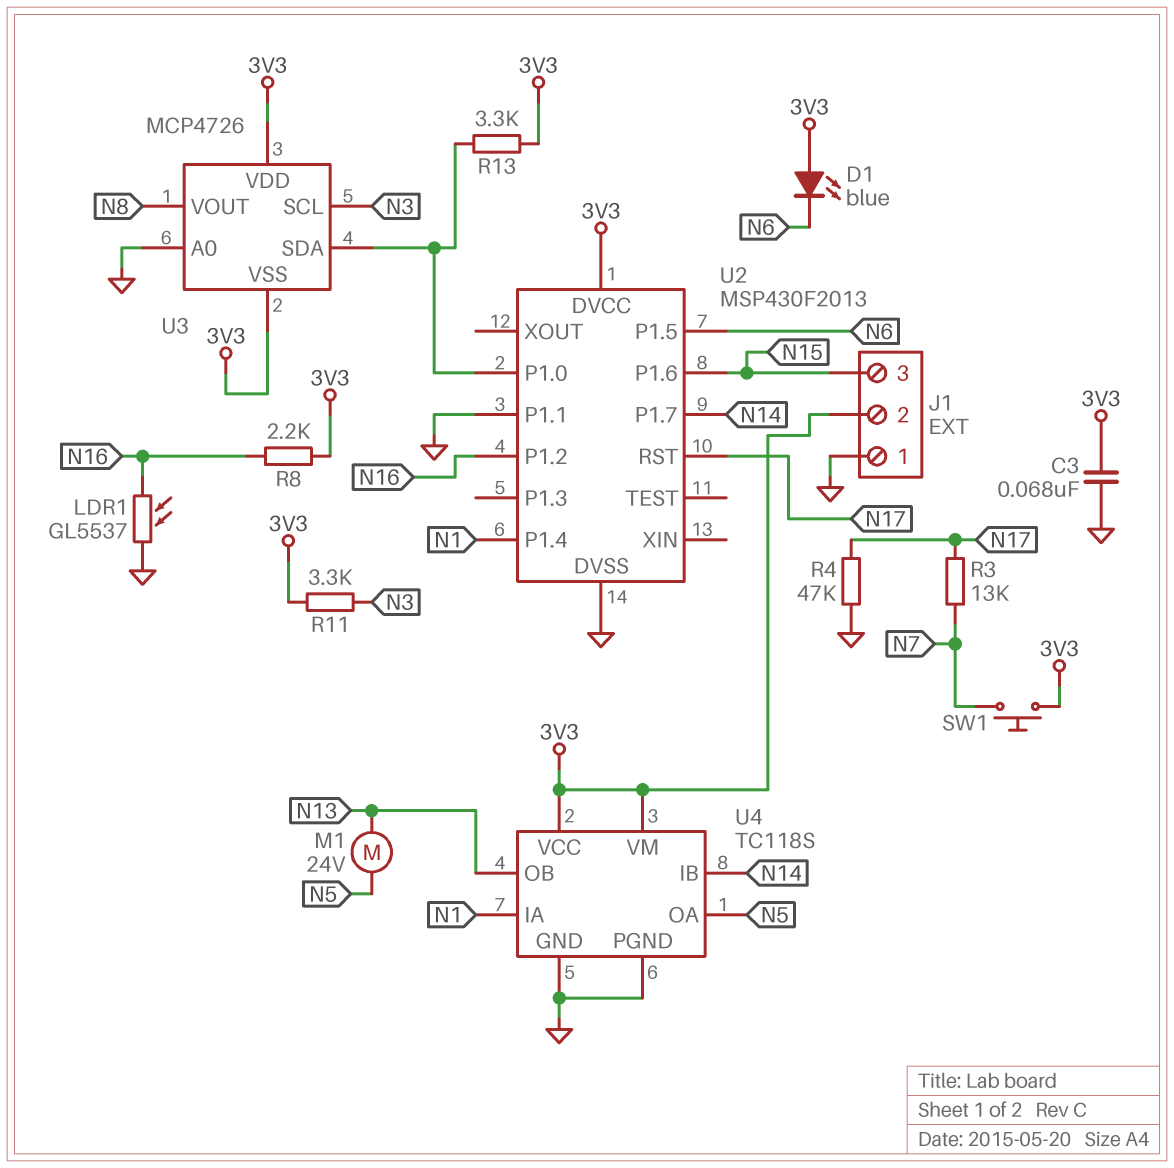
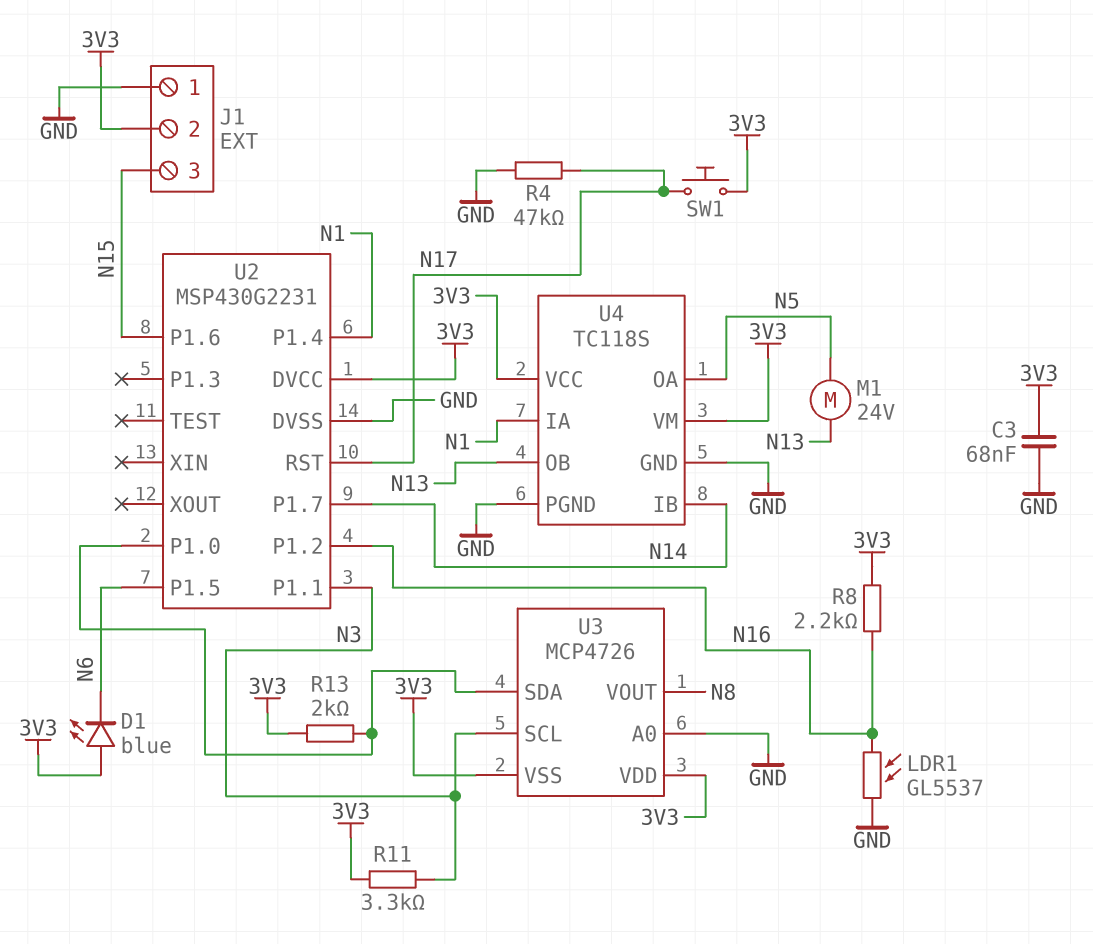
R3: 13k (N7, N17) -> none
R13: 3.3k (3V3, U2/P1.0) -> 2k (3V3, U2/P1.0)
SW1: button (3V3, N7) -> button (3V3, N17)
U2: MSP430F2013 -> MSP430G2231
U2 pin P1.1: GND -> N3

